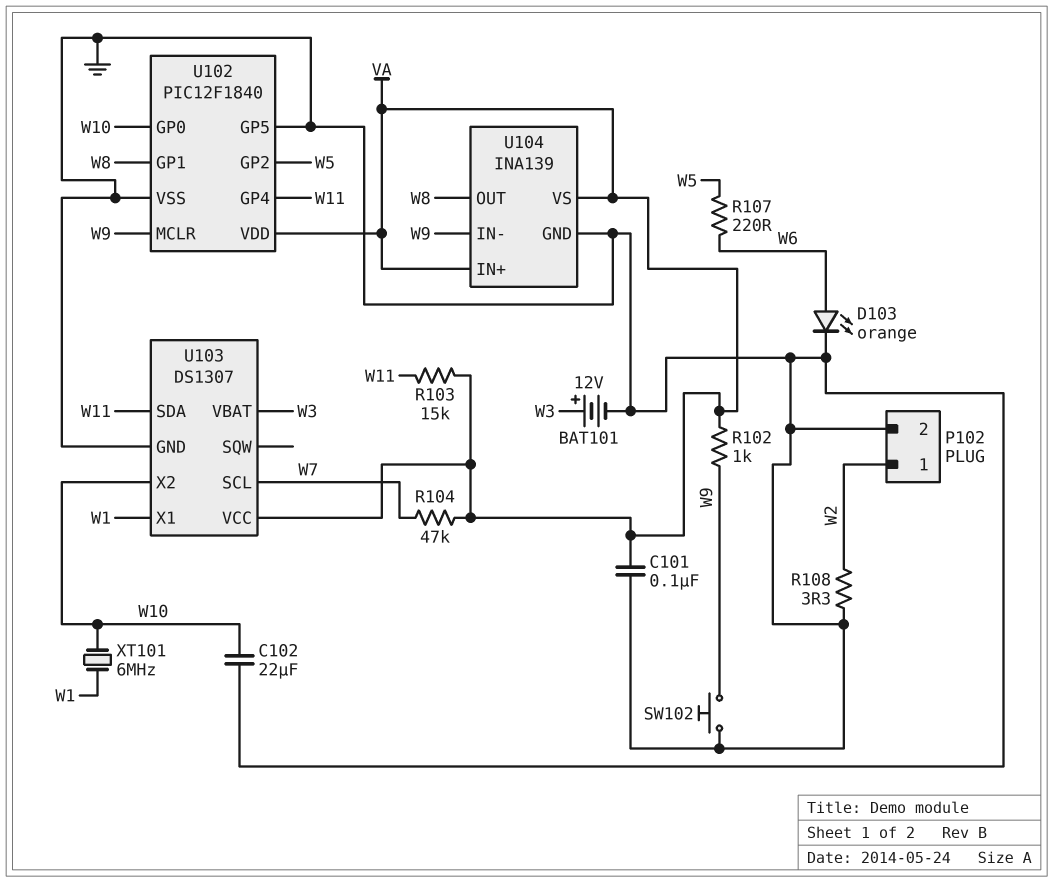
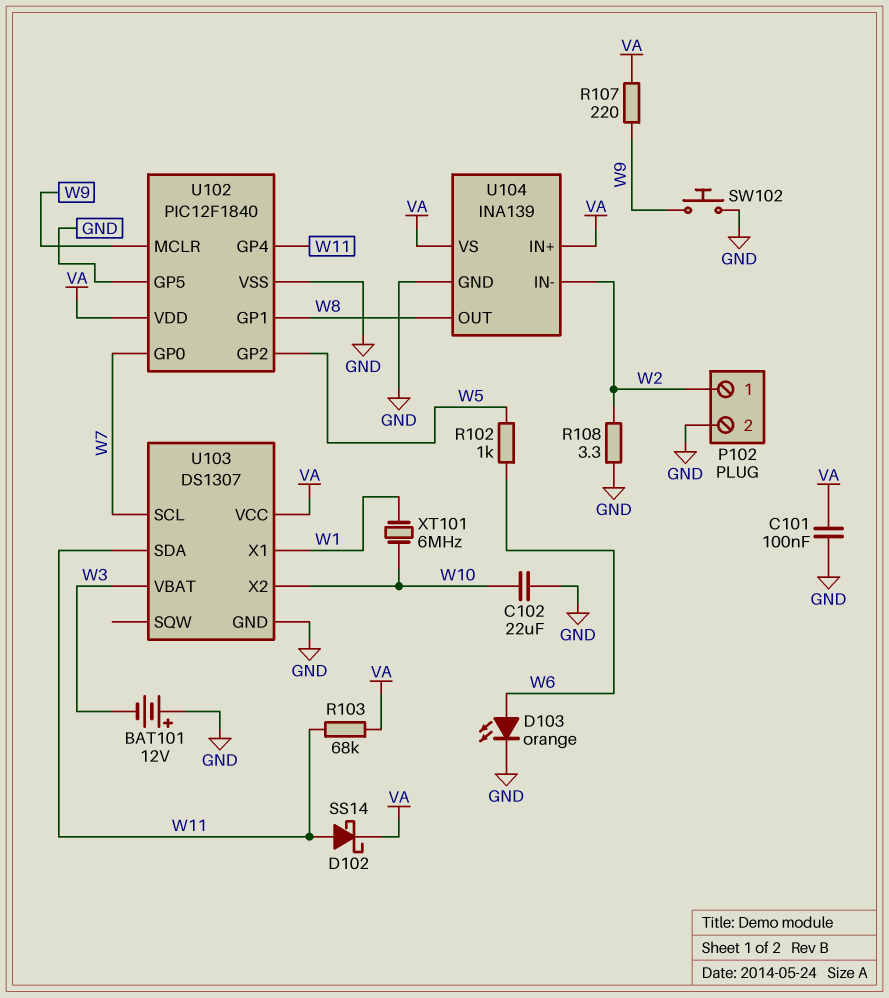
BAT101: 12V (plus W3, minus GND) -> 12V (plus GND, minus W3)
D102: none -> schottky SS14 (A W11, K VA)
R102: 1k (VA, W9) -> 1k (W5, W6)
R103: 15k (VA, W11) -> 68k (VA, W11)
R104: 47k (VA, W7) -> none
R107: 220 (W5, W6) -> 220 (VA, W9)
U102 pin GP0: W10 -> W7
U104 pin IN-: W9 -> W2

